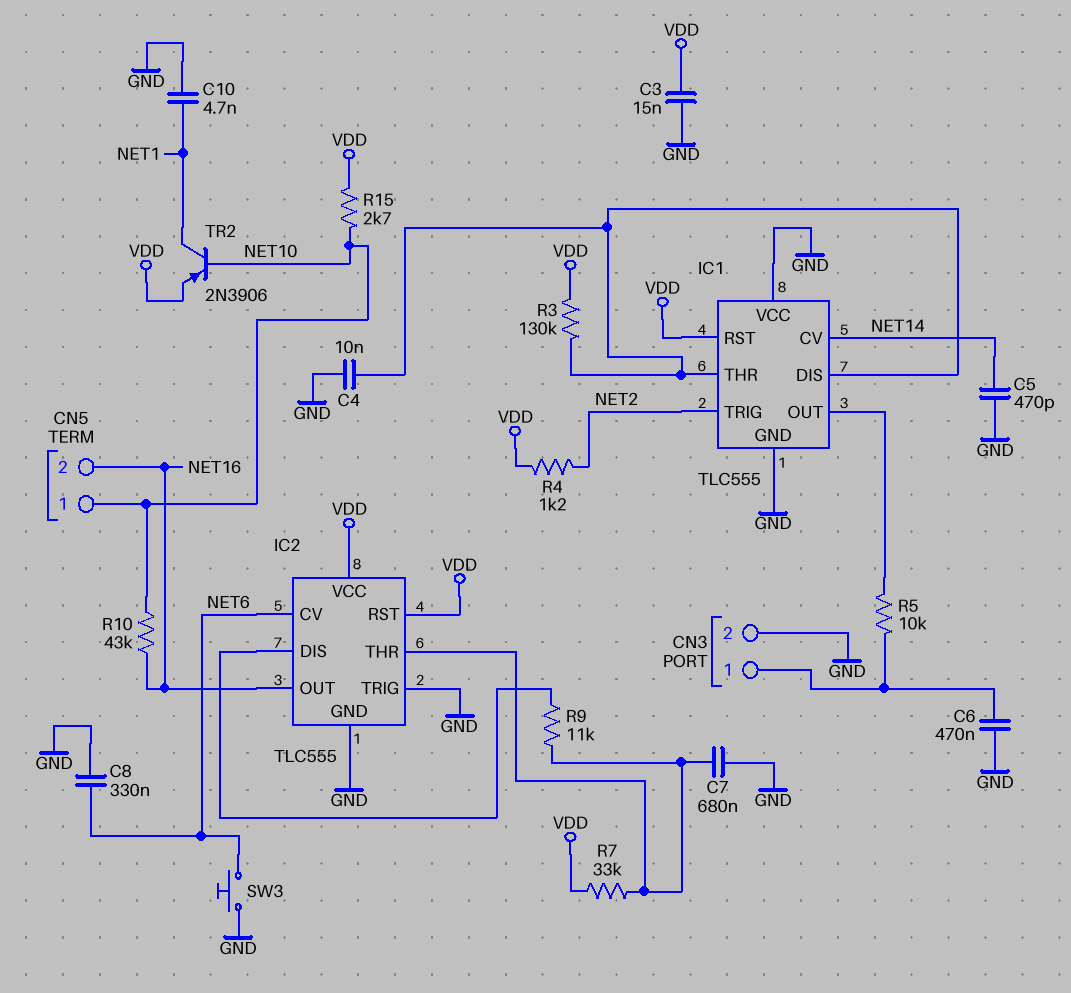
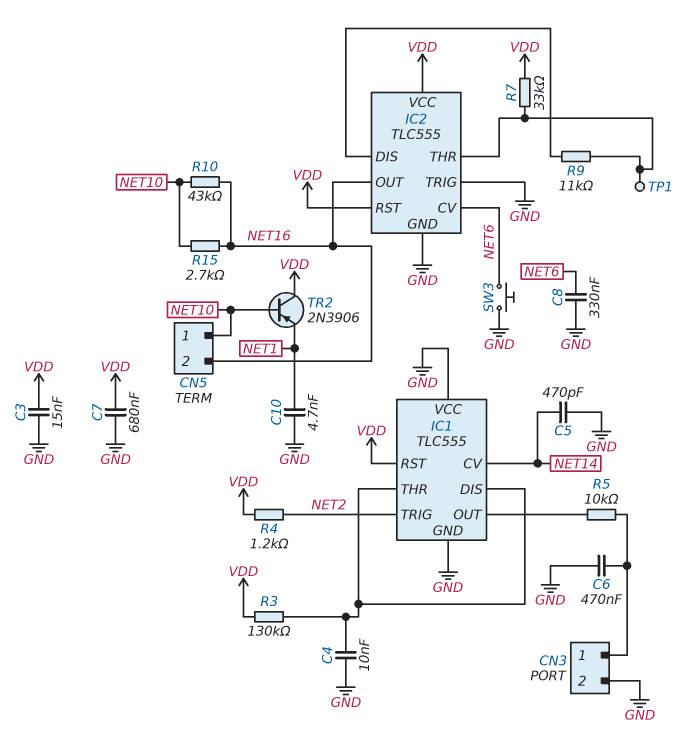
C7: 680nF (GND, IC2/THR) -> 680nF (GND, VDD)
R15: 2.7k (NET10, VDD) -> 2.7k (NET10, NET16)
TP1: none -> test point (IC2/THR)
TR2: PNP 2N3906 (B NET10, C NET1, E VDD) -> PNP 2N3906 (B NET10, C VDD, E NET1)

